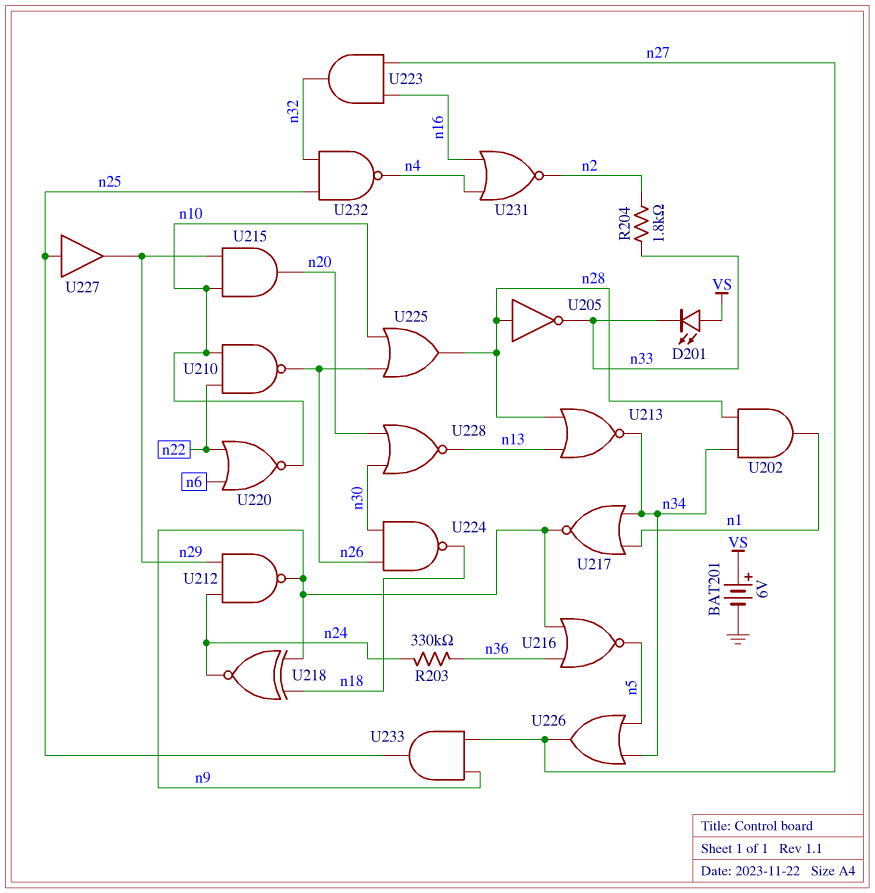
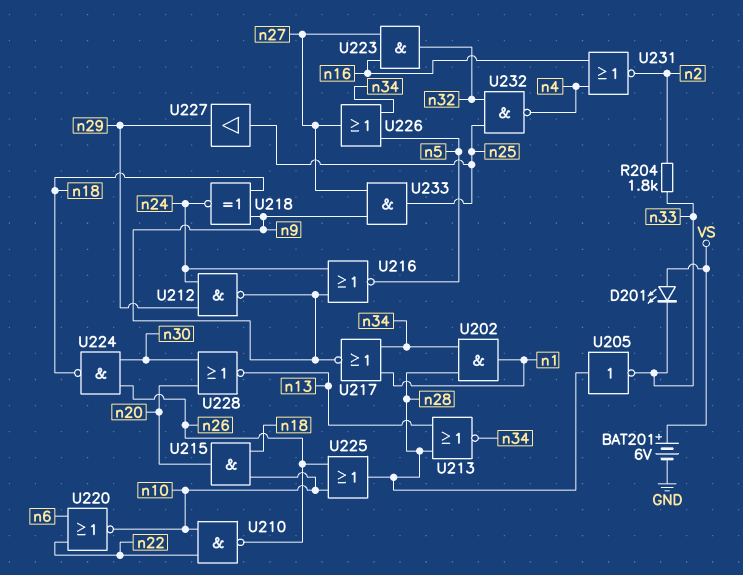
R203: 330k (n24, n36) -> none
U215: AND (in n10, in n29, out n20) -> AND (in n10, in n18, out n20)
U216: NOR (in n9, in n36, out n5) -> NOR (in n9, in n24, out n5)

